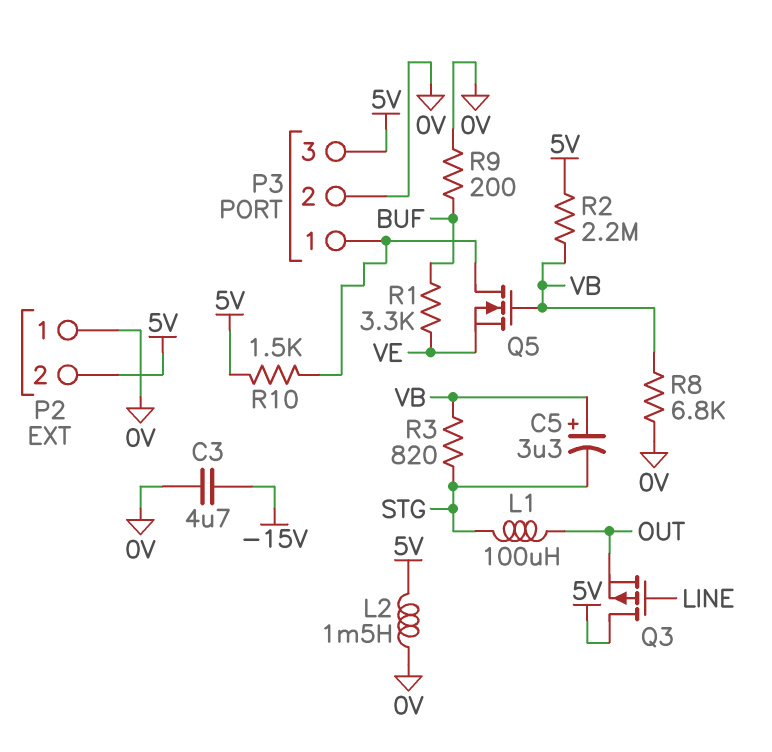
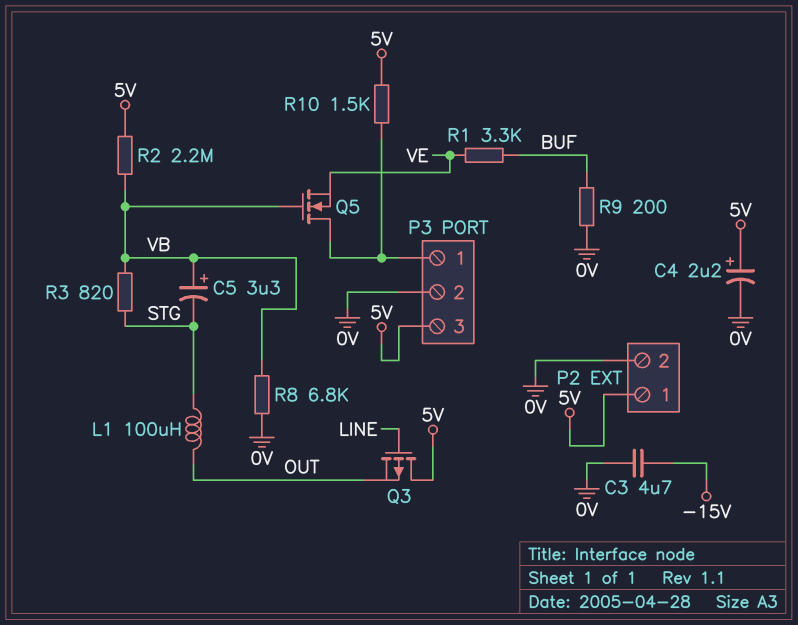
C4: none -> 2.2uF (plus 5V, minus 0V)
L2: 1.5mH (0V, 5V) -> none
P2 pin 1: 0V -> 5V
P2 pin 2: 5V -> 0V

